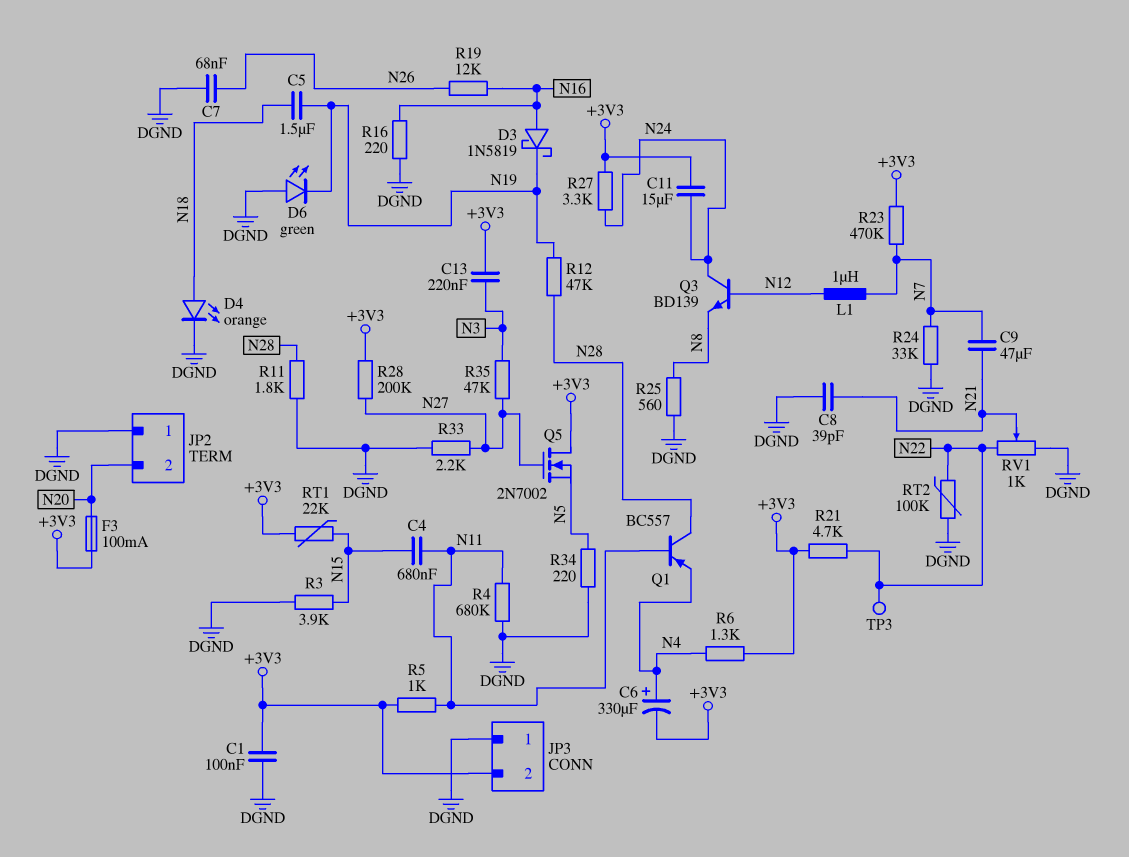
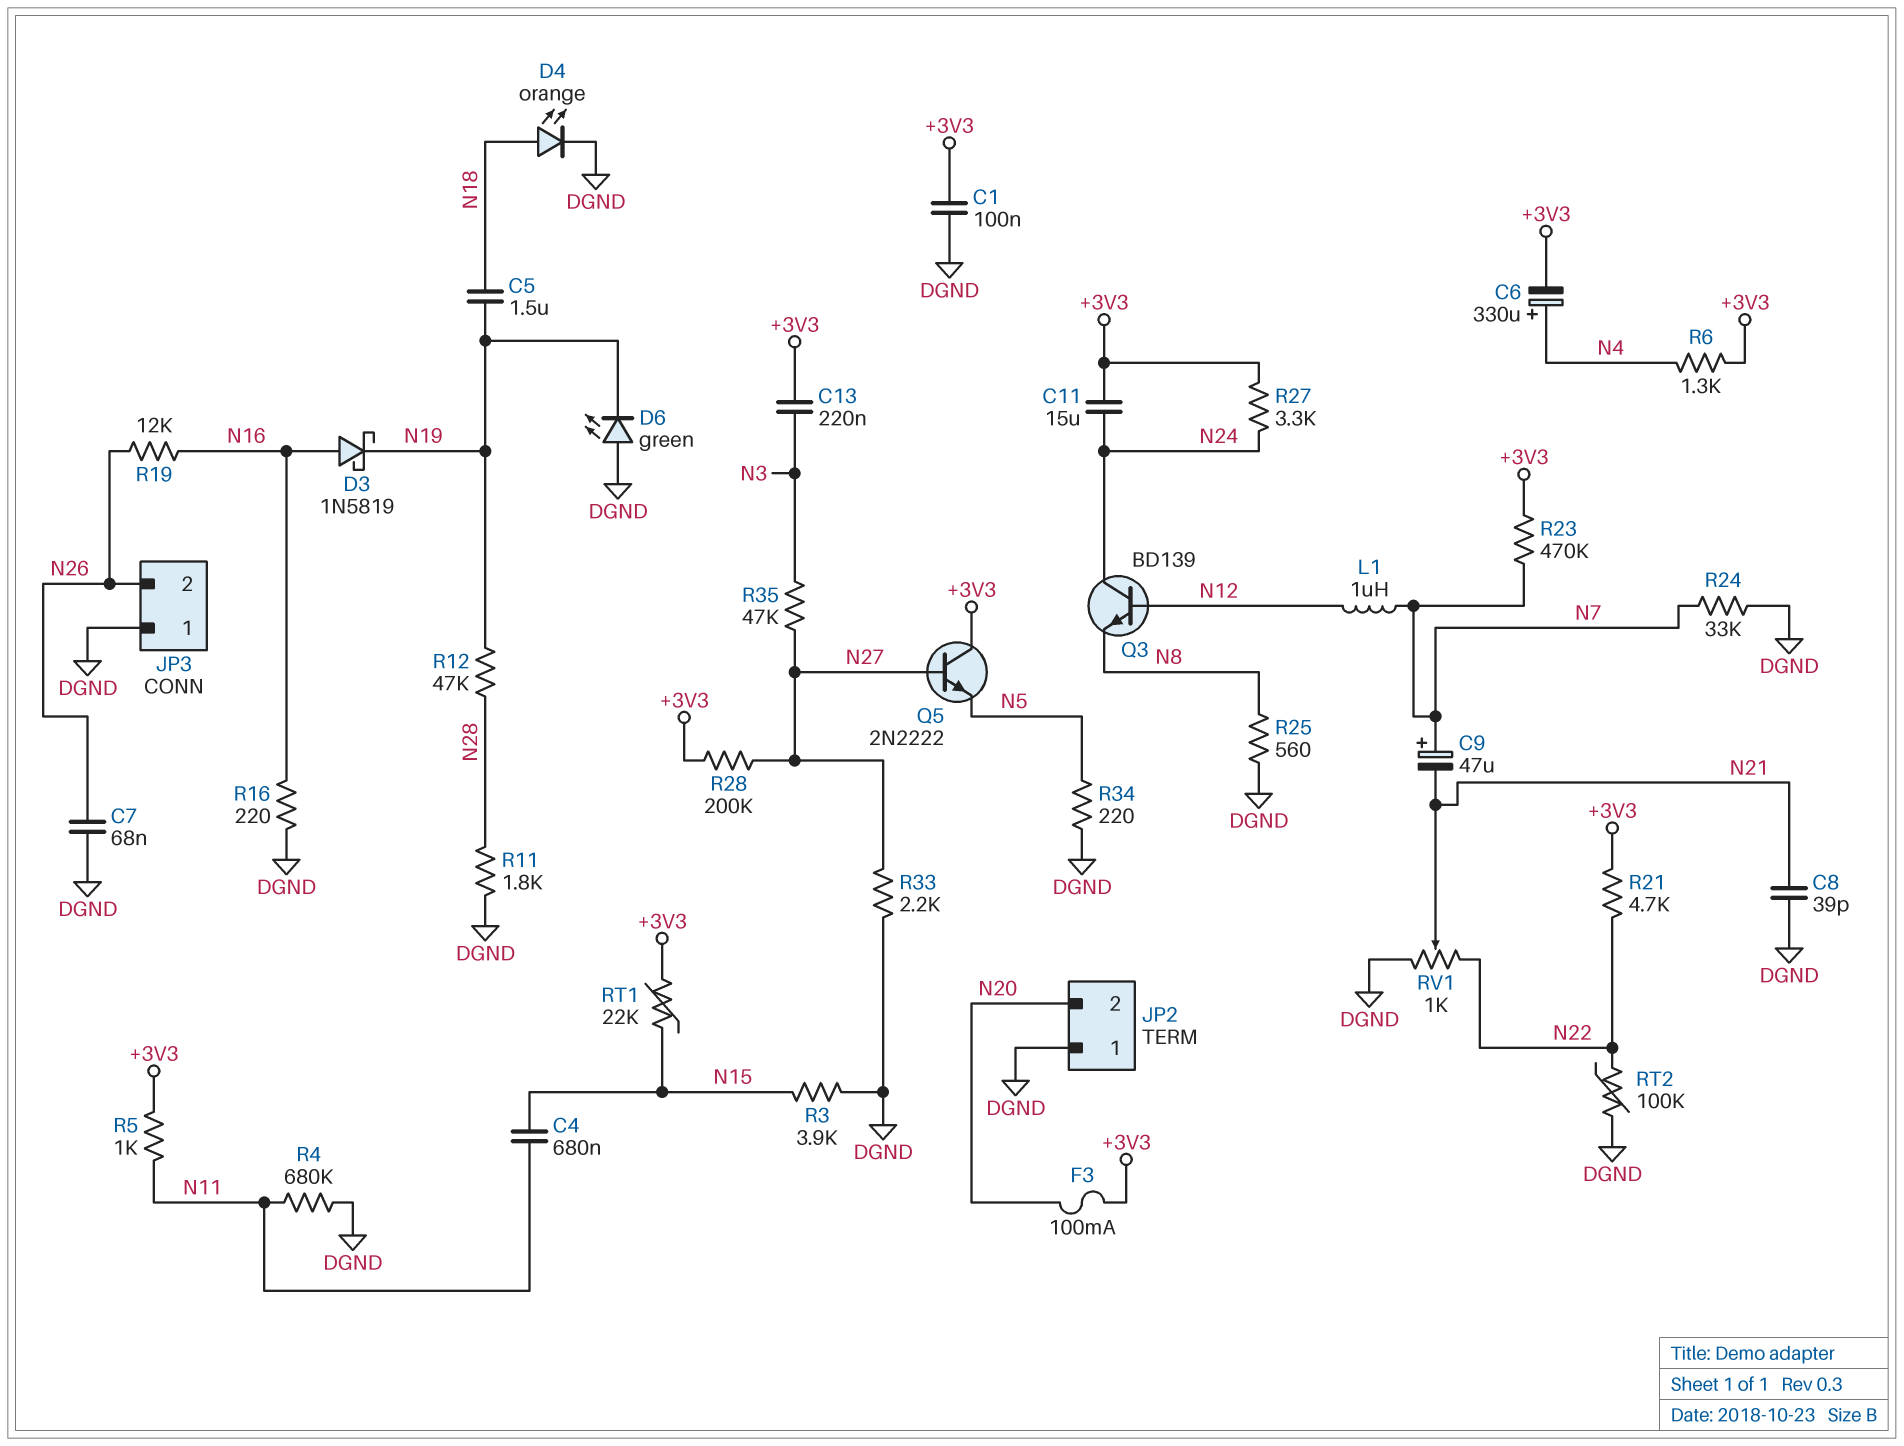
C9: 47uF (N7, N21) -> 47uF (plus N7, minus N21)
JP3 pin 2: +3V3 -> N26
Q1: PNP BC557 (B N11, C N28, E N4) -> none
Q5: NMOS 2N7002 (G N27, D +3V3, S N5) -> NPN 2N2222 (B N27, C +3V3, E N5)
TP3: test point (N22) -> none

